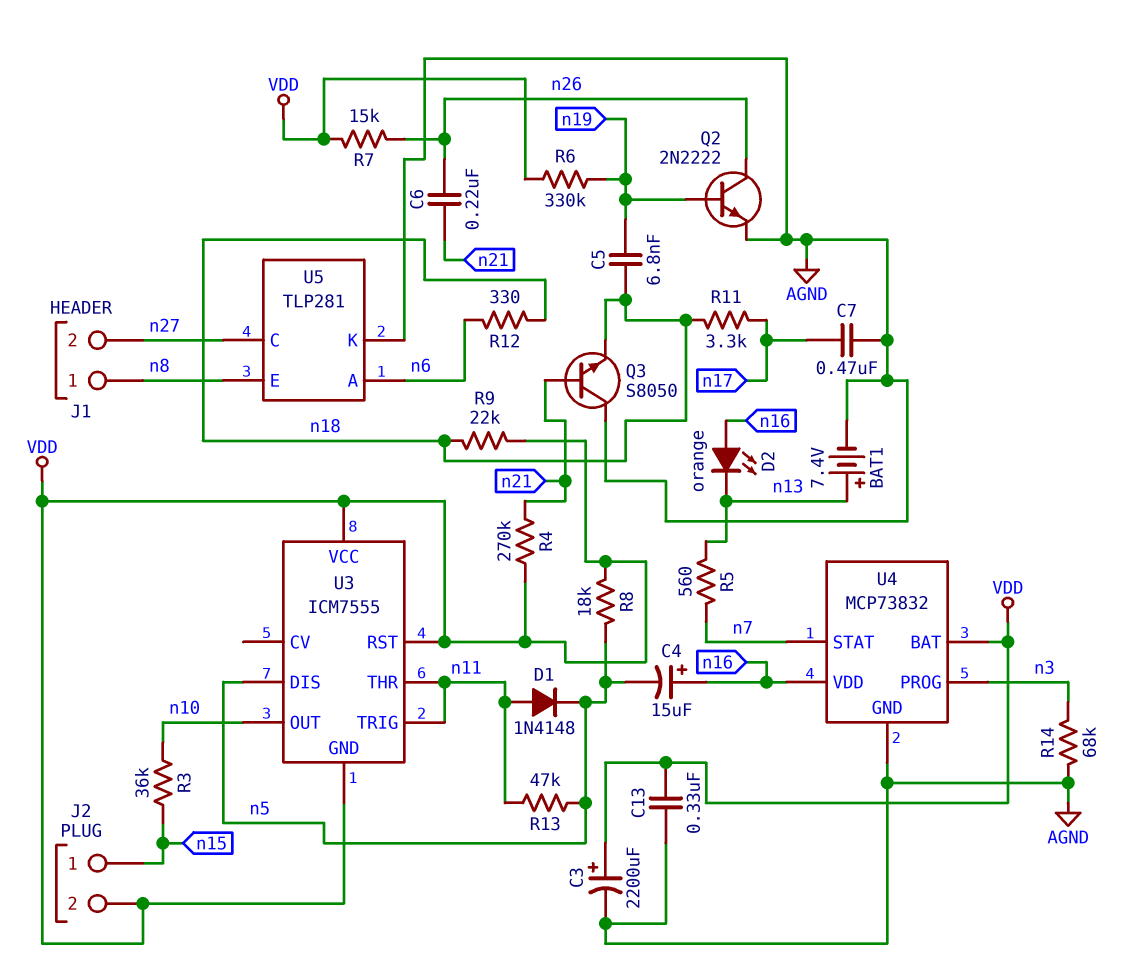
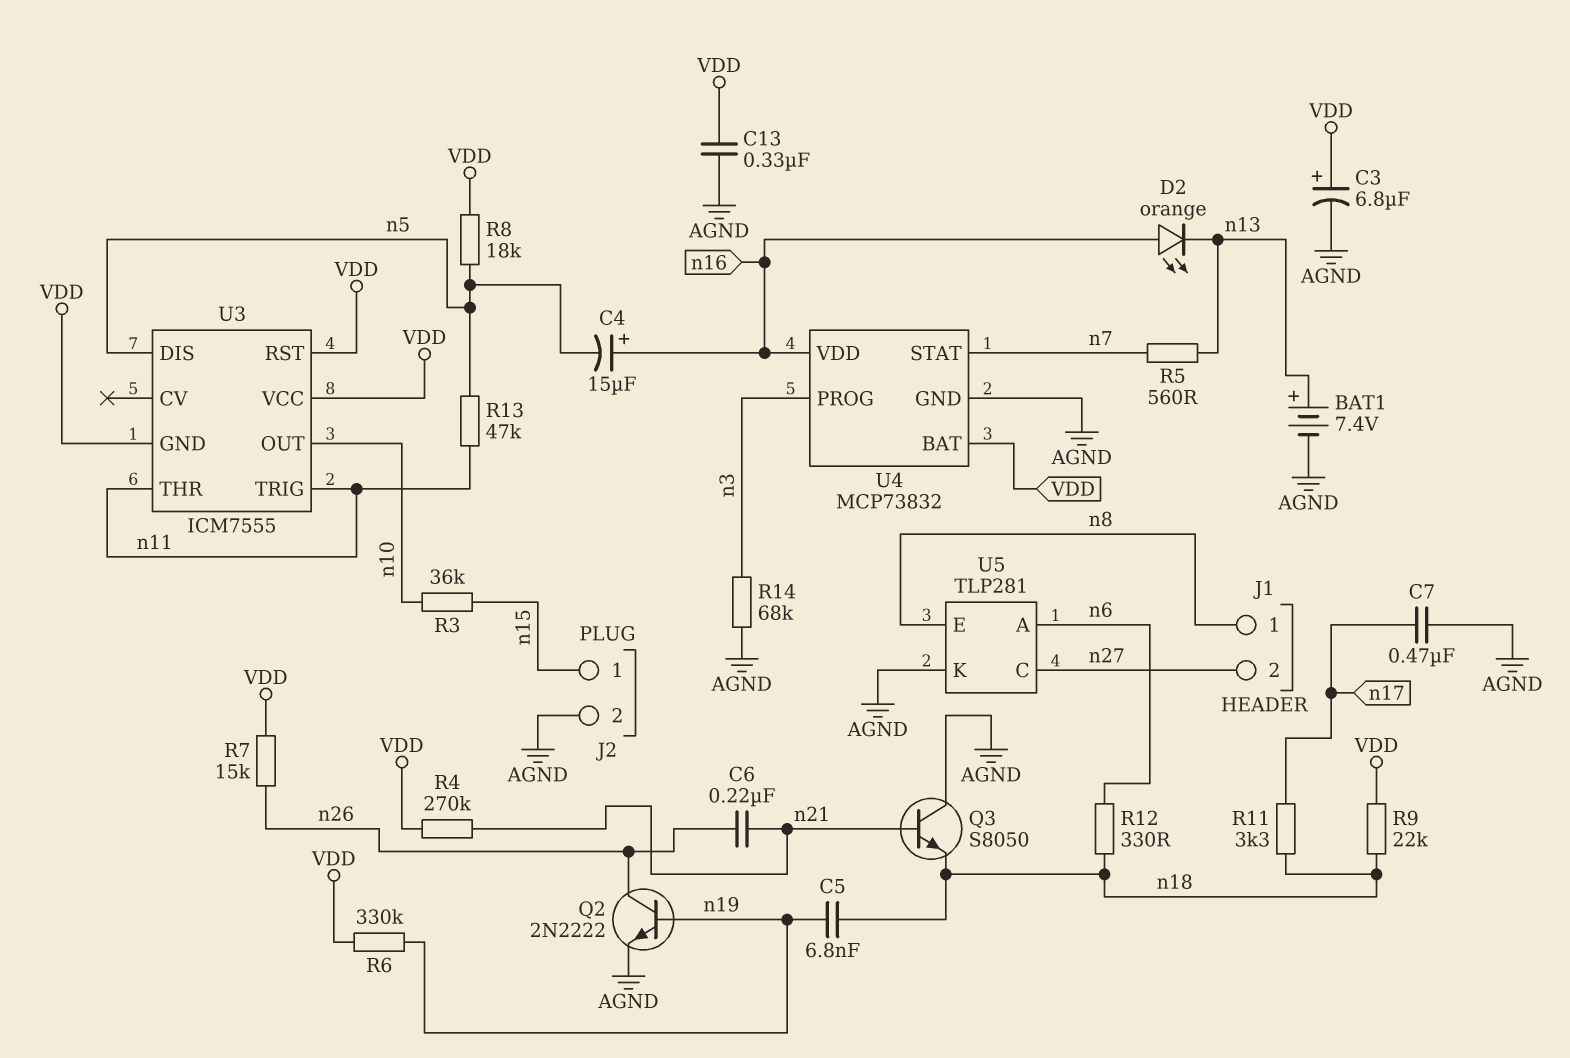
C3: 2200uF (plus VDD, minus AGND) -> 6.8uF (plus VDD, minus AGND)
D1: diode 1N4148 (A n11, K n5) -> none
J2 pin 2: VDD -> AGND

